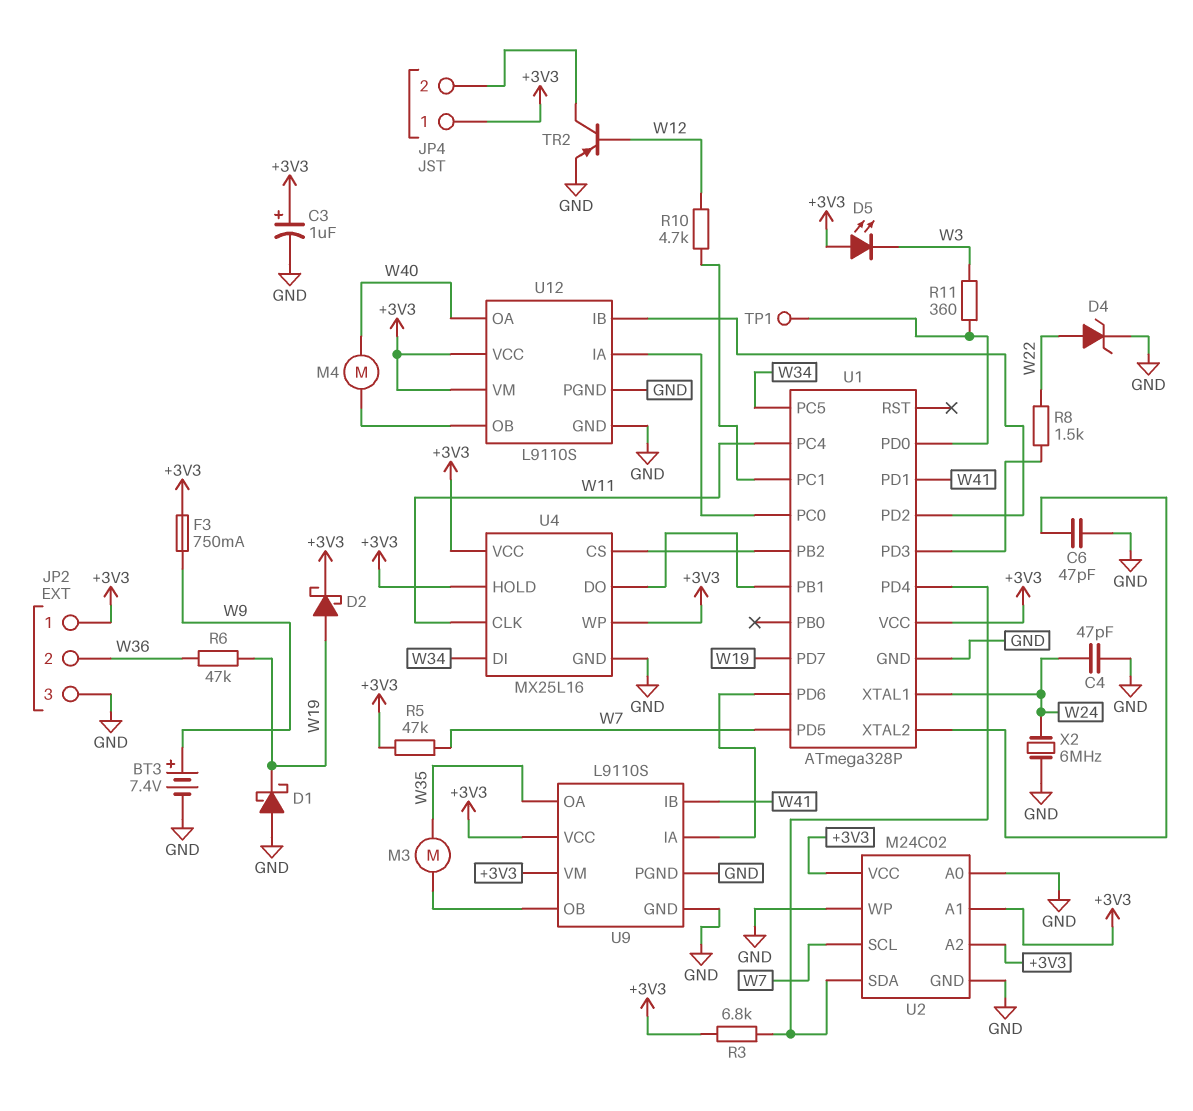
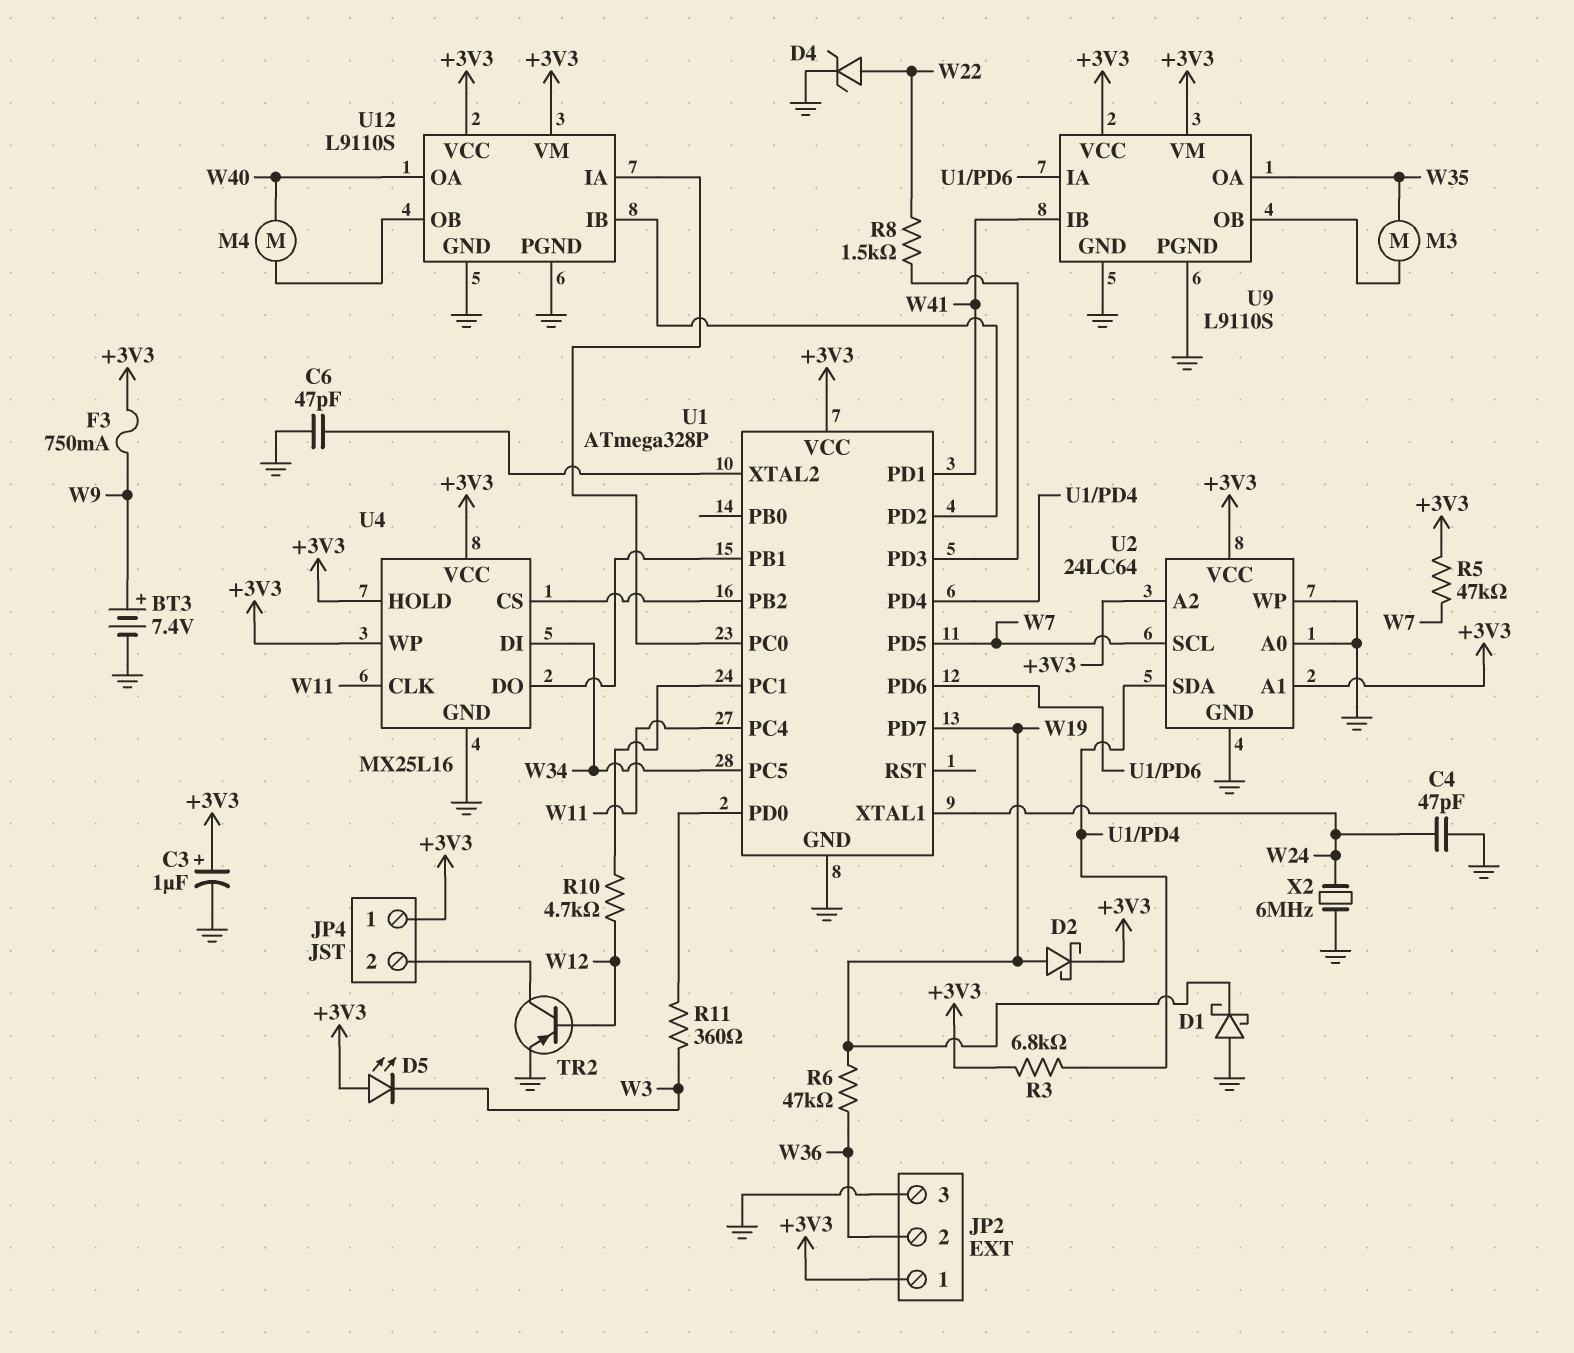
TP1: test point (U1/PD0) -> none
U2: M24C02 -> 24LC64

